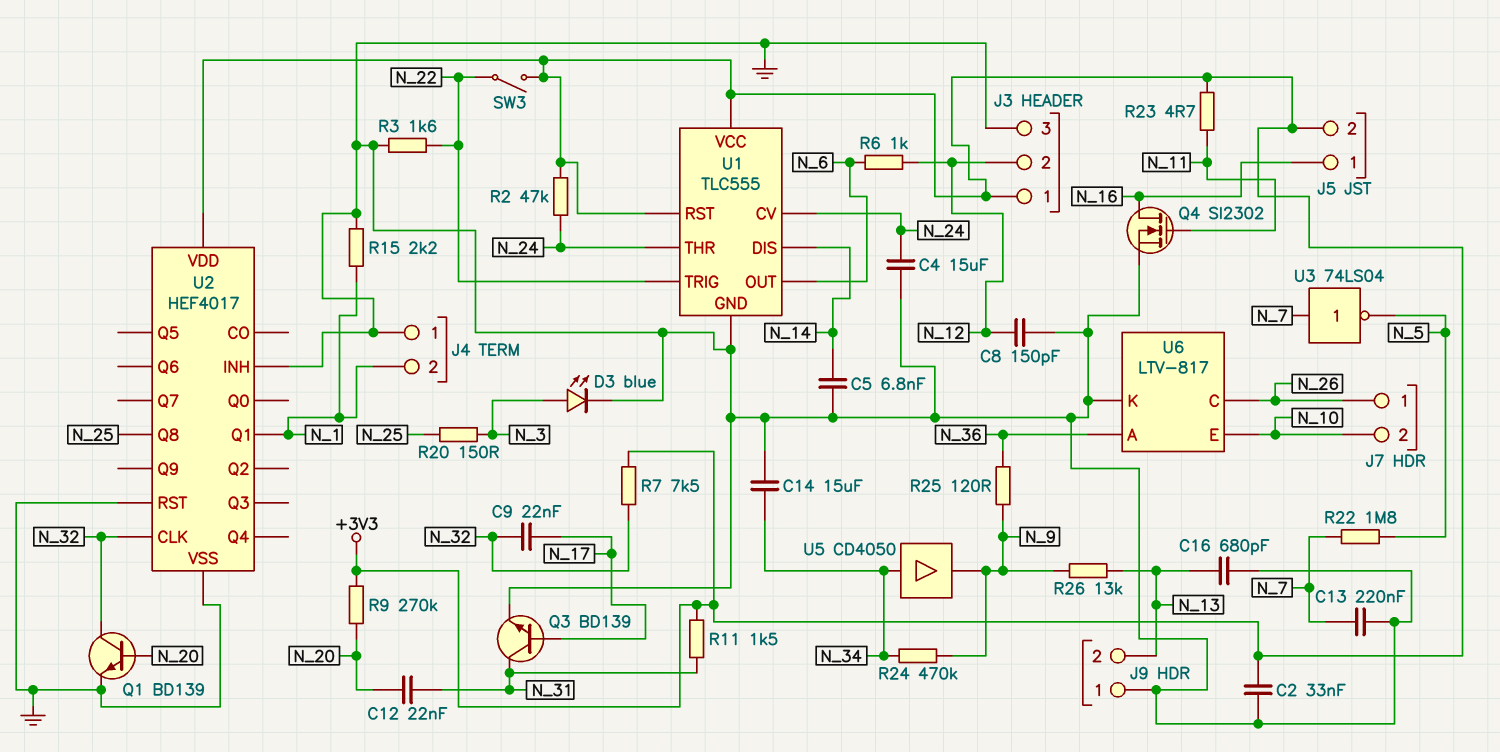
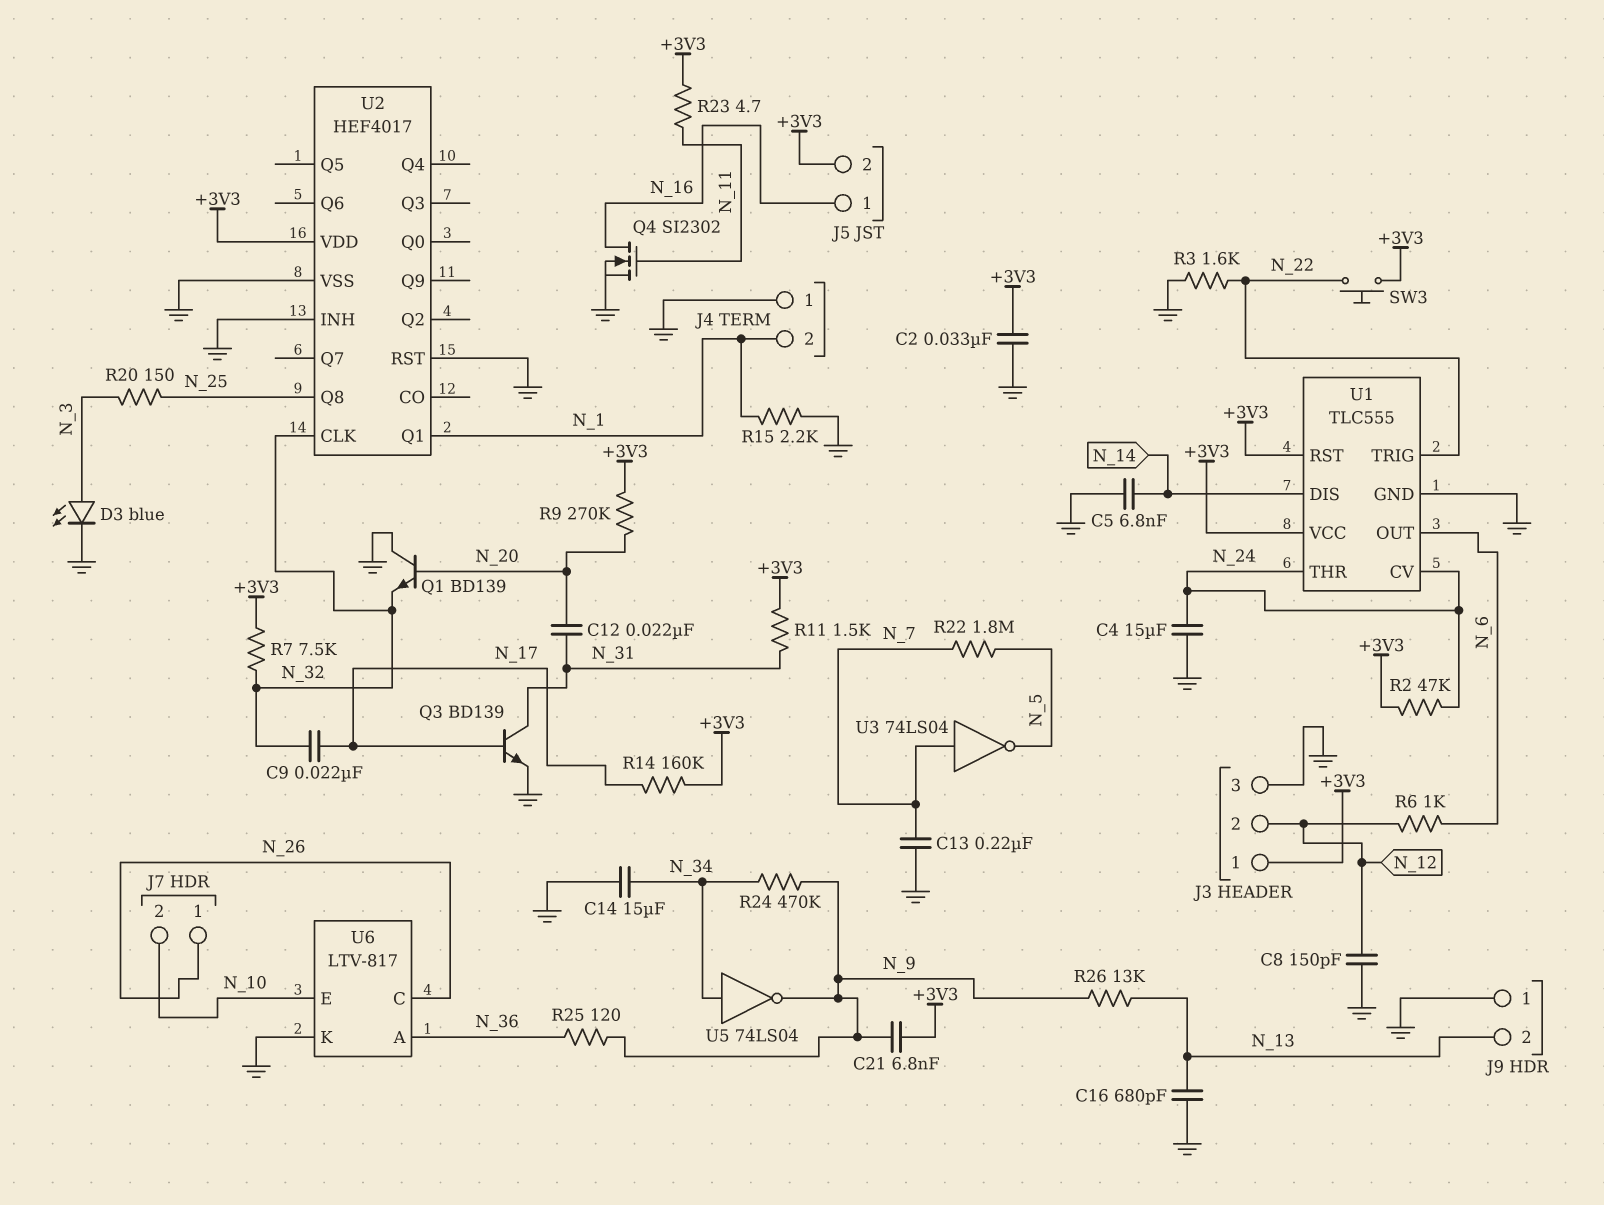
C21: none -> 6.8nF (+3V3, N_9)
Q1: NPN BD139 (B N_20, C N_32, E GND) -> NPN BD139 (B N_20, C GND, E N_32)
R14: none -> 160k (+3V3, N_17)
SW3: switch (+3V3, N_22) -> button (+3V3, N_22)
U5: buffer CD4050 (in N_34, out N_9) -> NOT 74LS04 (in N_34, out N_9)

